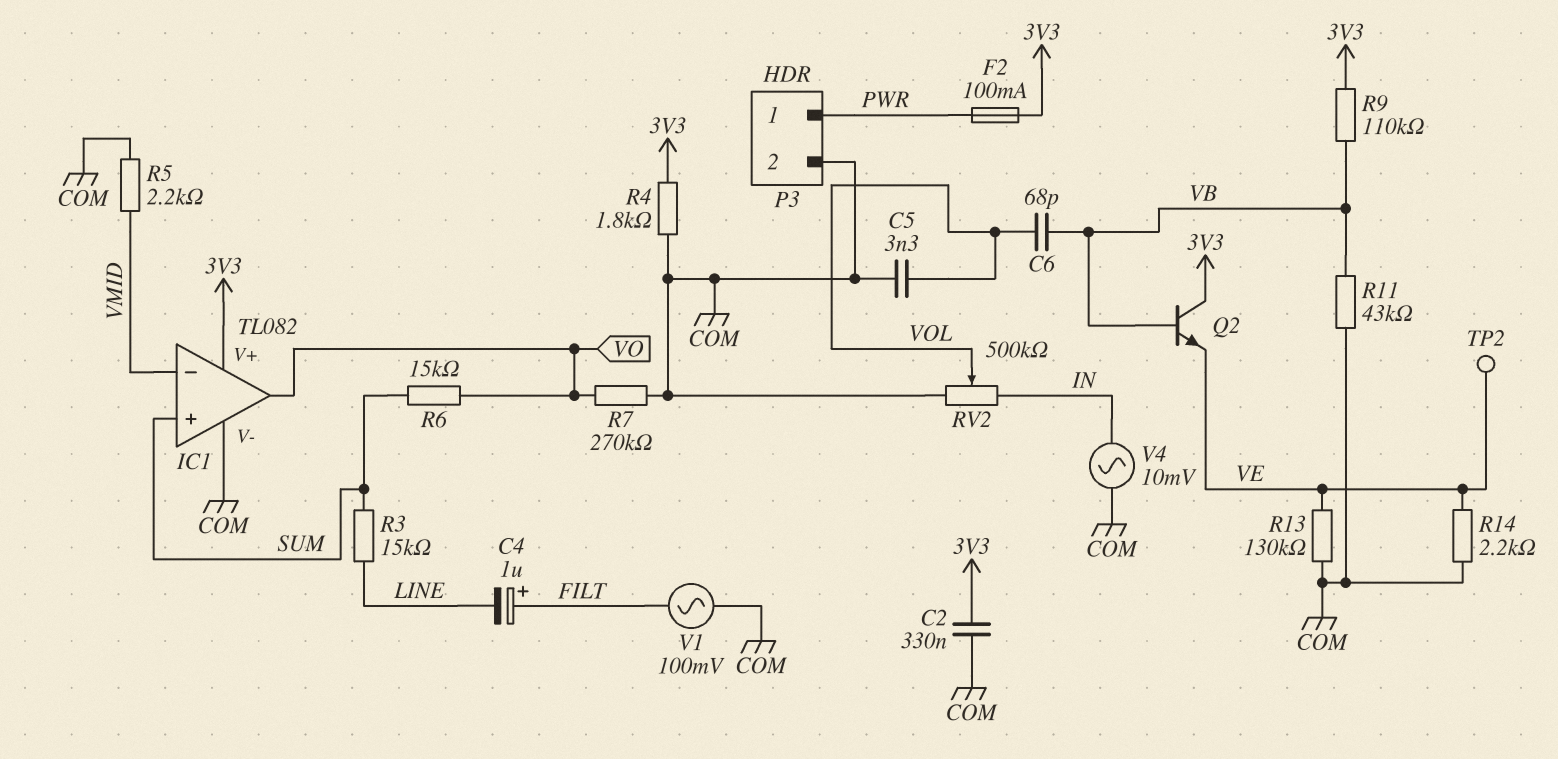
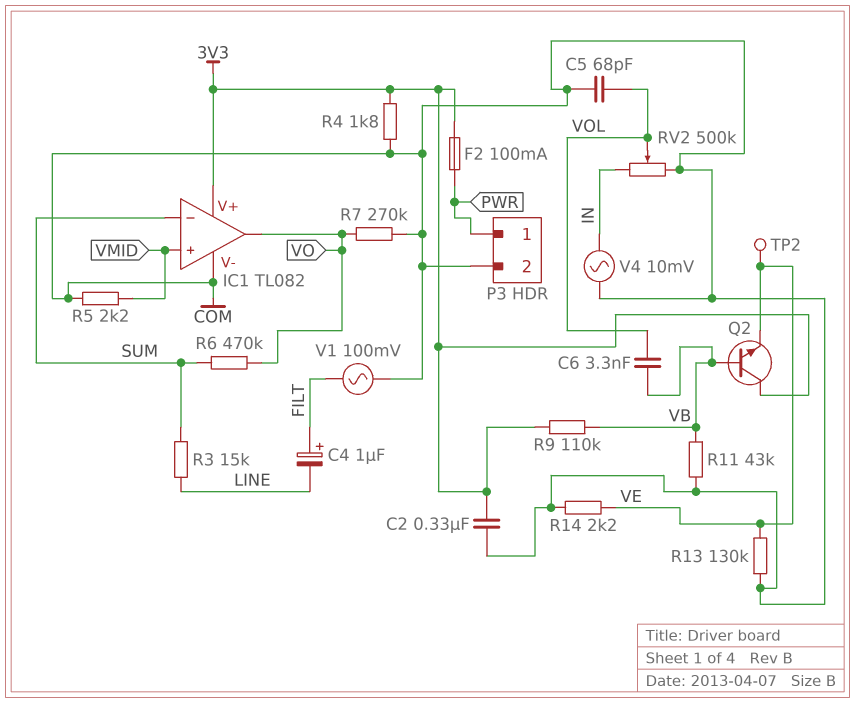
C5: 3.3nF (COM, VOL) -> 68pF (COM, VOL)
C6: 68pF (VB, VOL) -> 3.3nF (VB, VOL)
IC1 pin in+: SUM -> VMID
IC1 pin in-: VMID -> SUM
R6: 15k (SUM, VO) -> 470k (SUM, VO)

